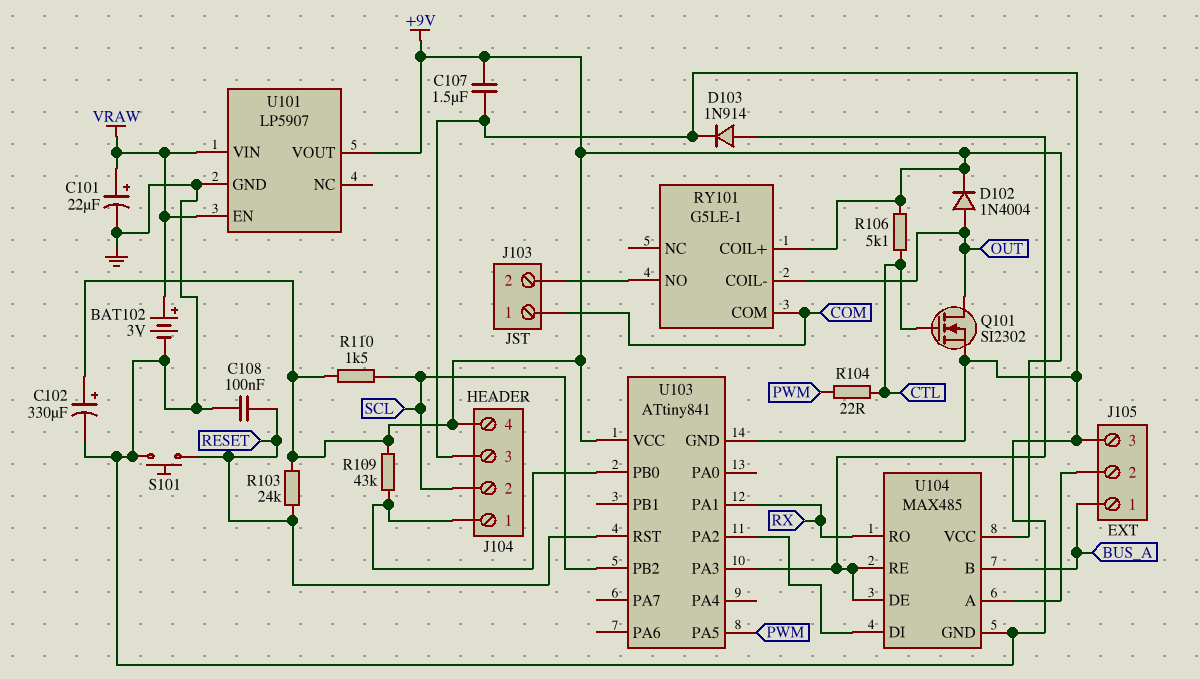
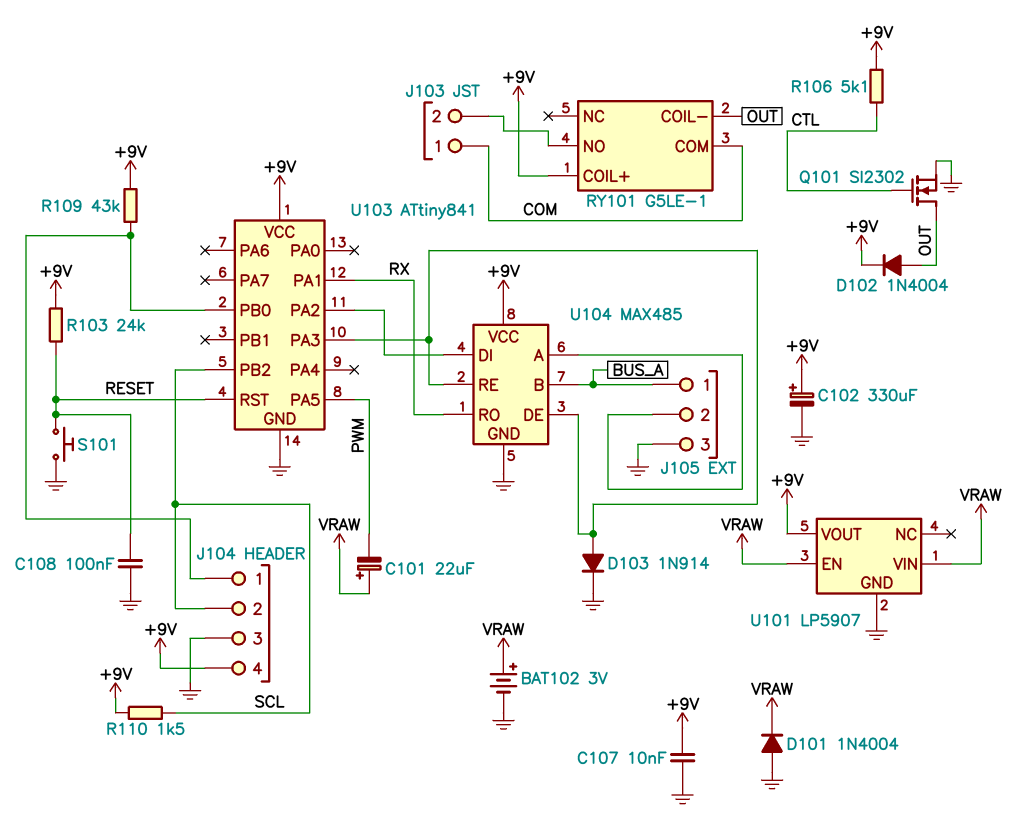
C101: 22uF (plus VRAW, minus GND) -> 22uF (plus VRAW, minus PWM)
C107: 1.5uF (+9V, GND) -> 10nF (+9V, GND)
D101: none -> diode 1N4004 (A GND, K VRAW)
R104: 22 (CTL, PWM) -> none

